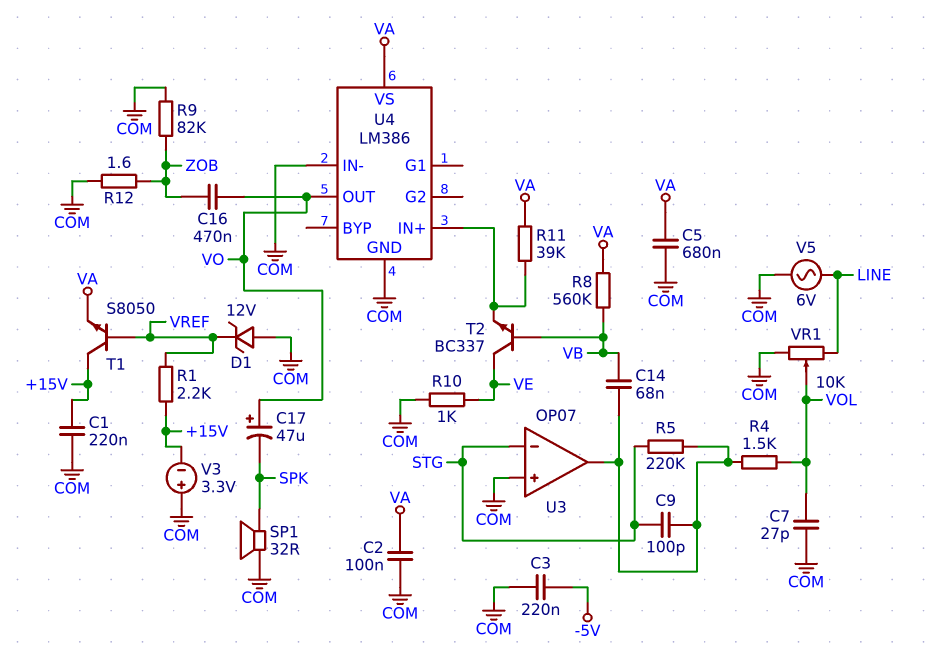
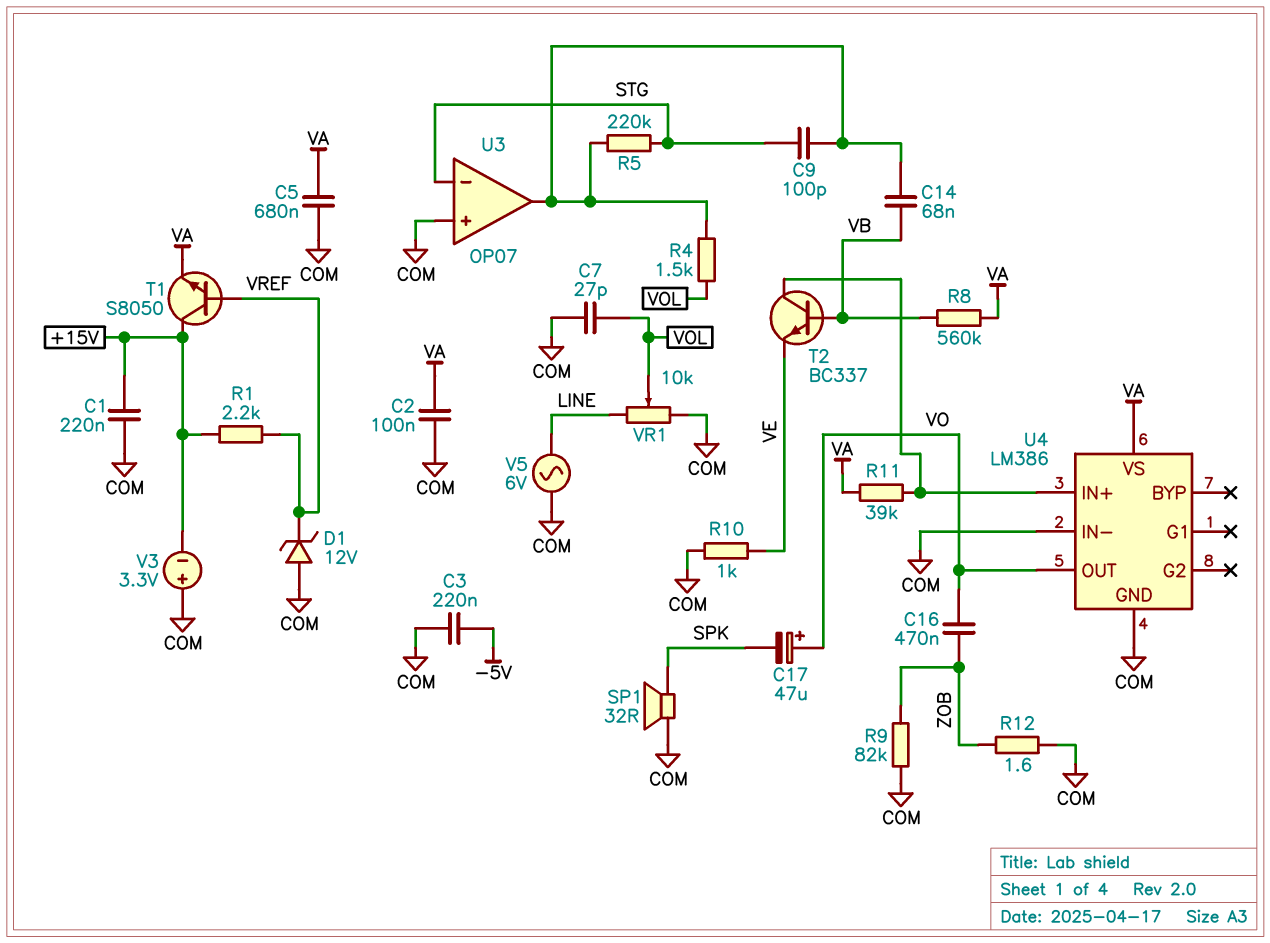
T2: NPN BC337 (B VB, C VE, E U4/IN+) -> NPN BC337 (B VB, C U4/IN+, E VE)

